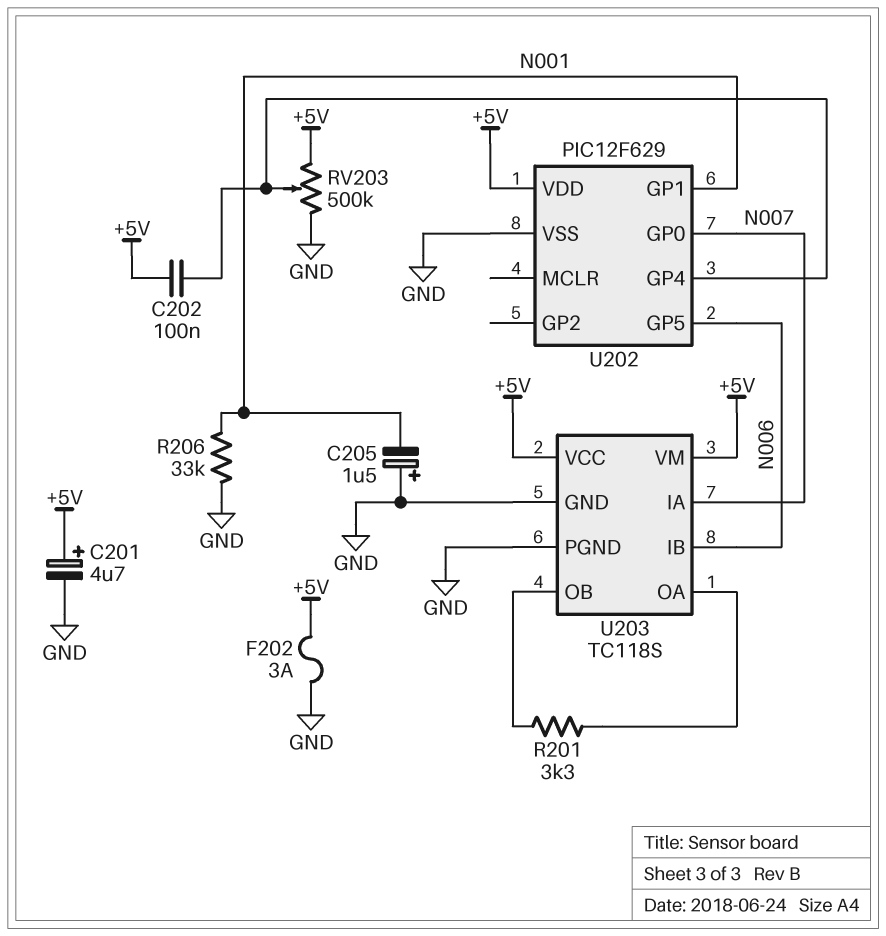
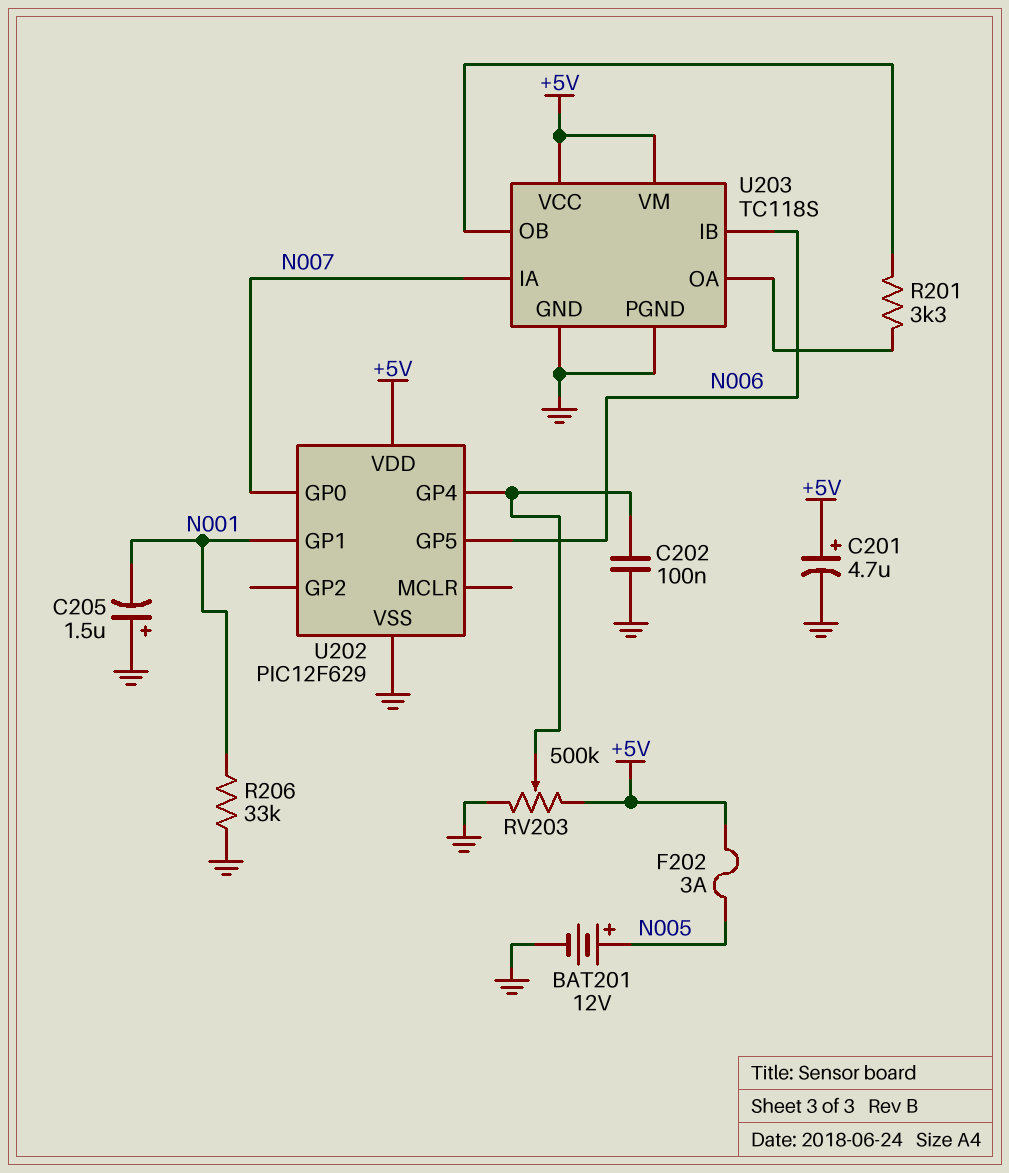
BAT201: none -> 12V (plus N005, minus GND)
C202: 100nF (+5V, U202/GP4) -> 100nF (GND, U202/GP4)
F202: 3A (+5V, GND) -> 3A (+5V, N005)

